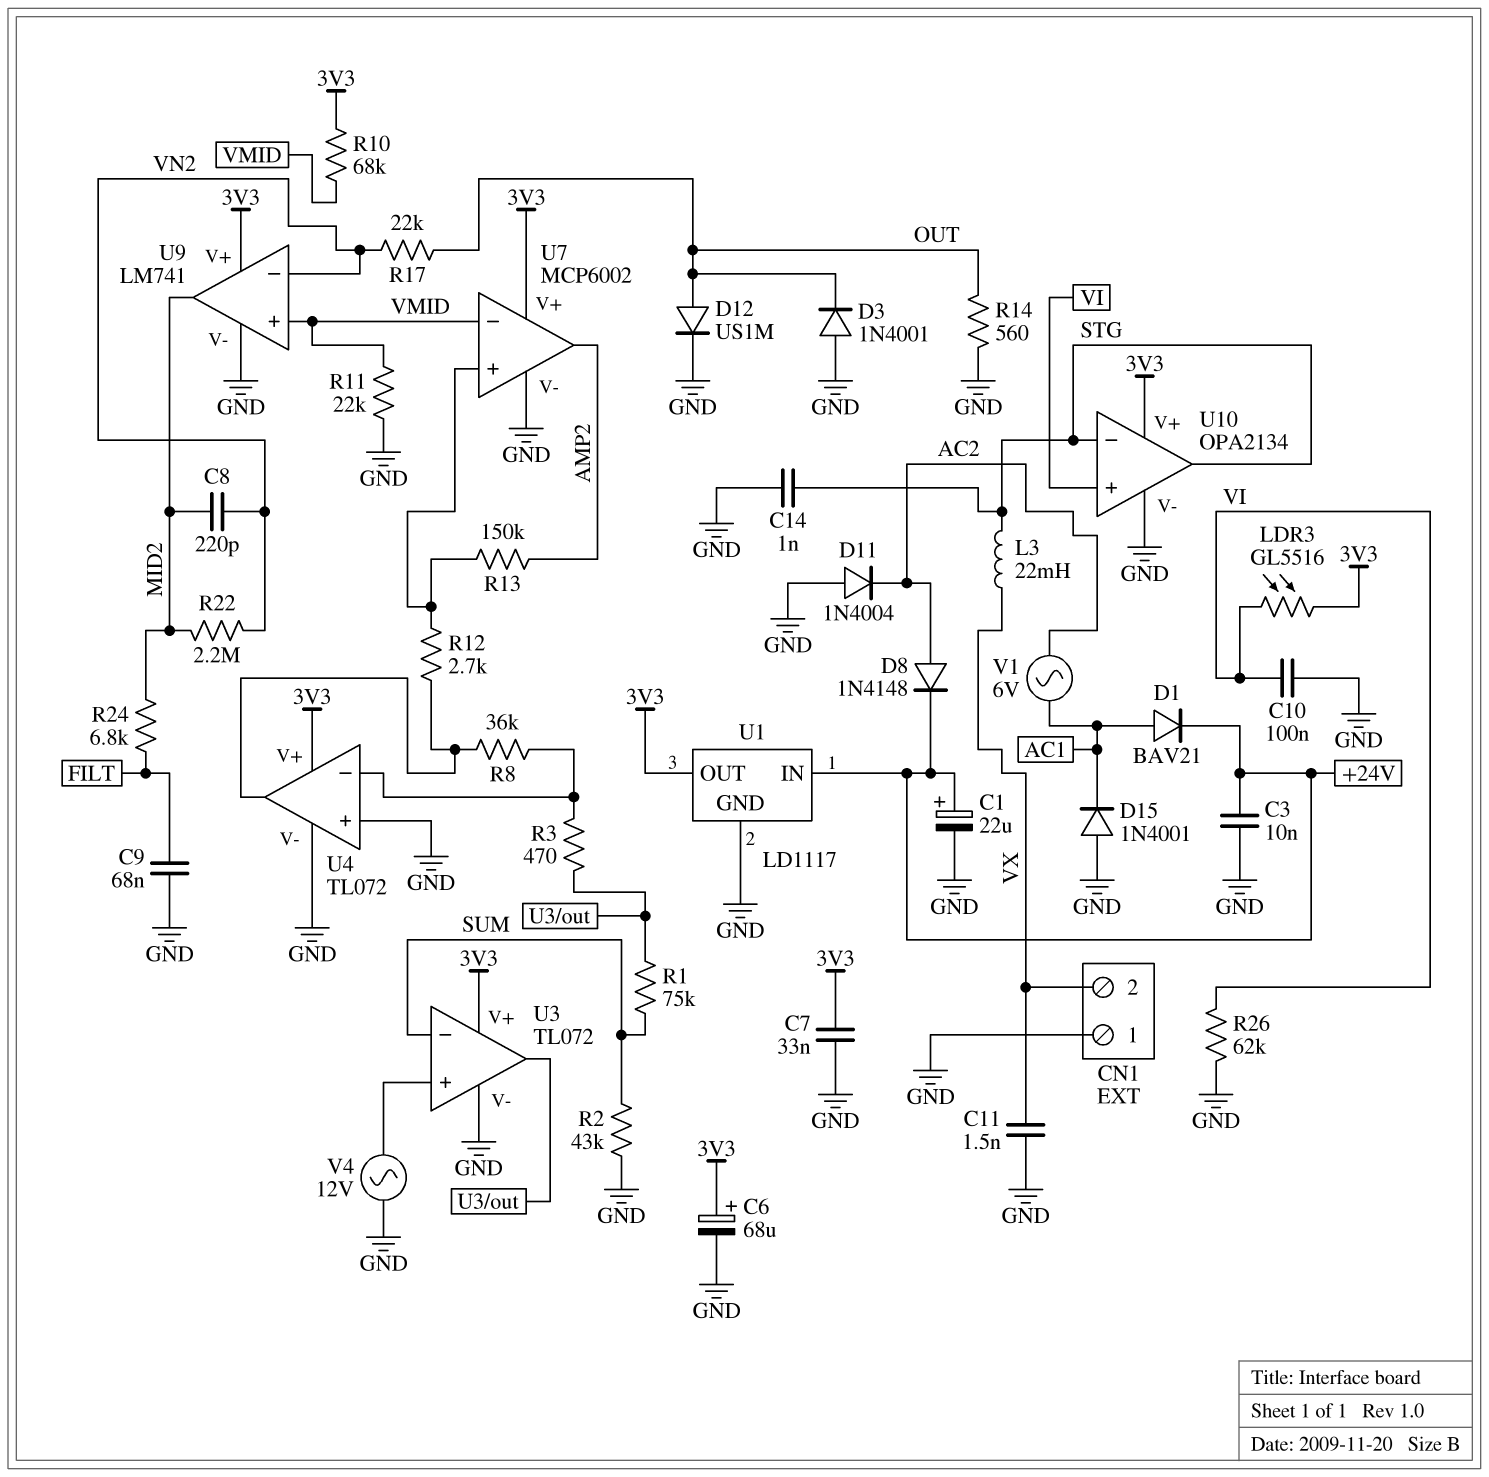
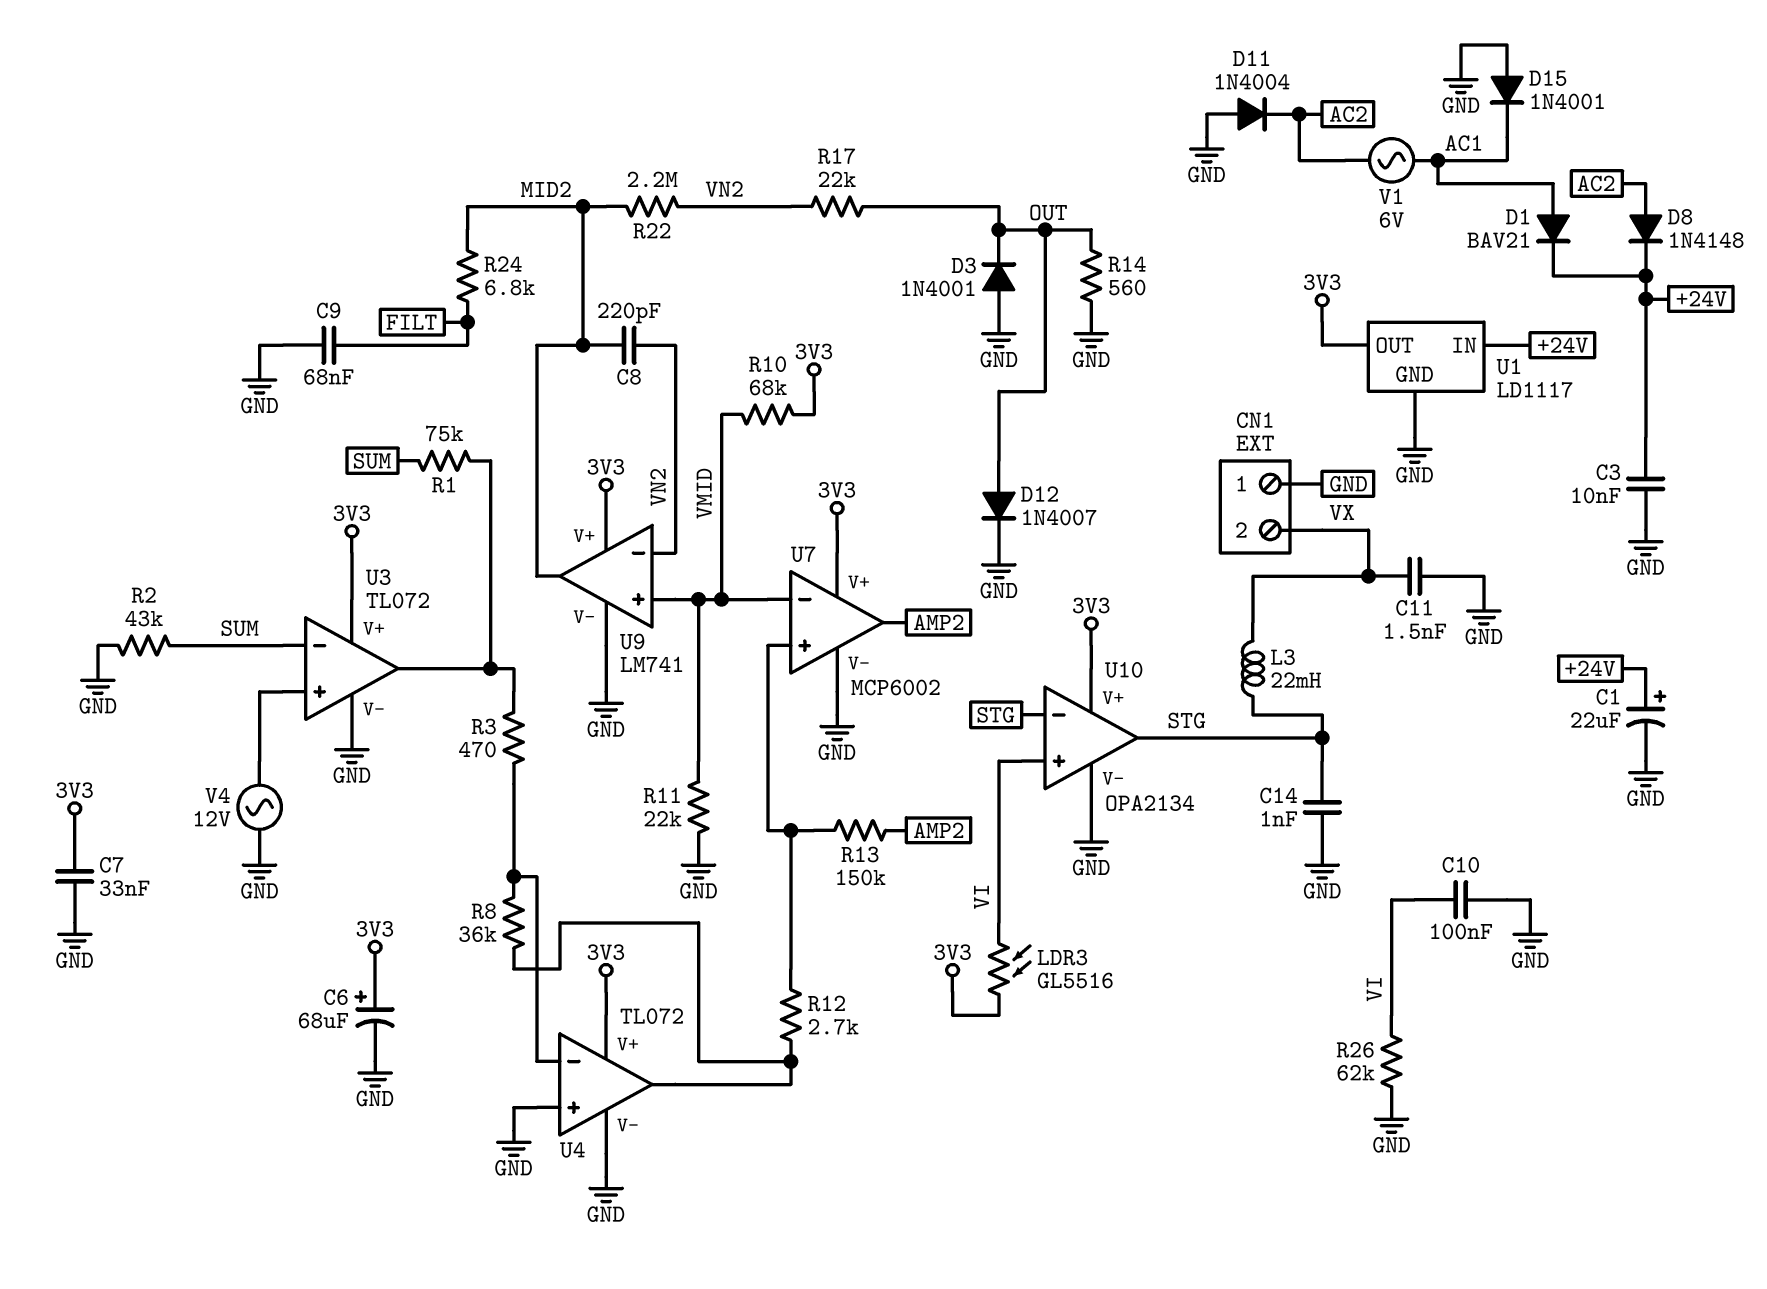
D12: diode US1M (A OUT, K GND) -> diode 1N4007 (A OUT, K GND)

